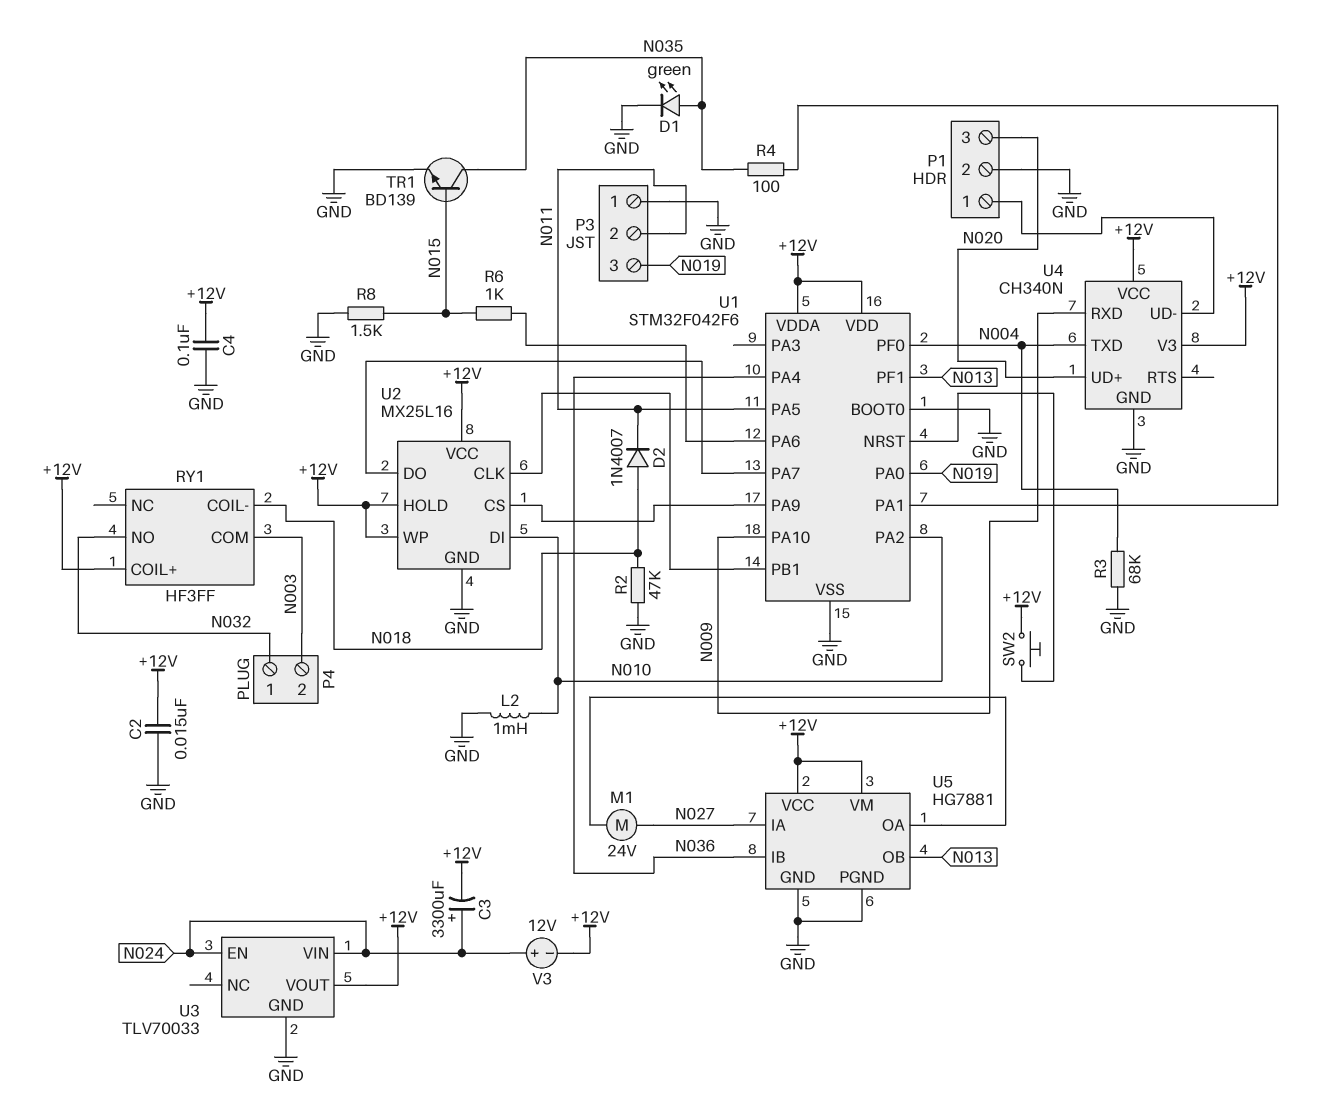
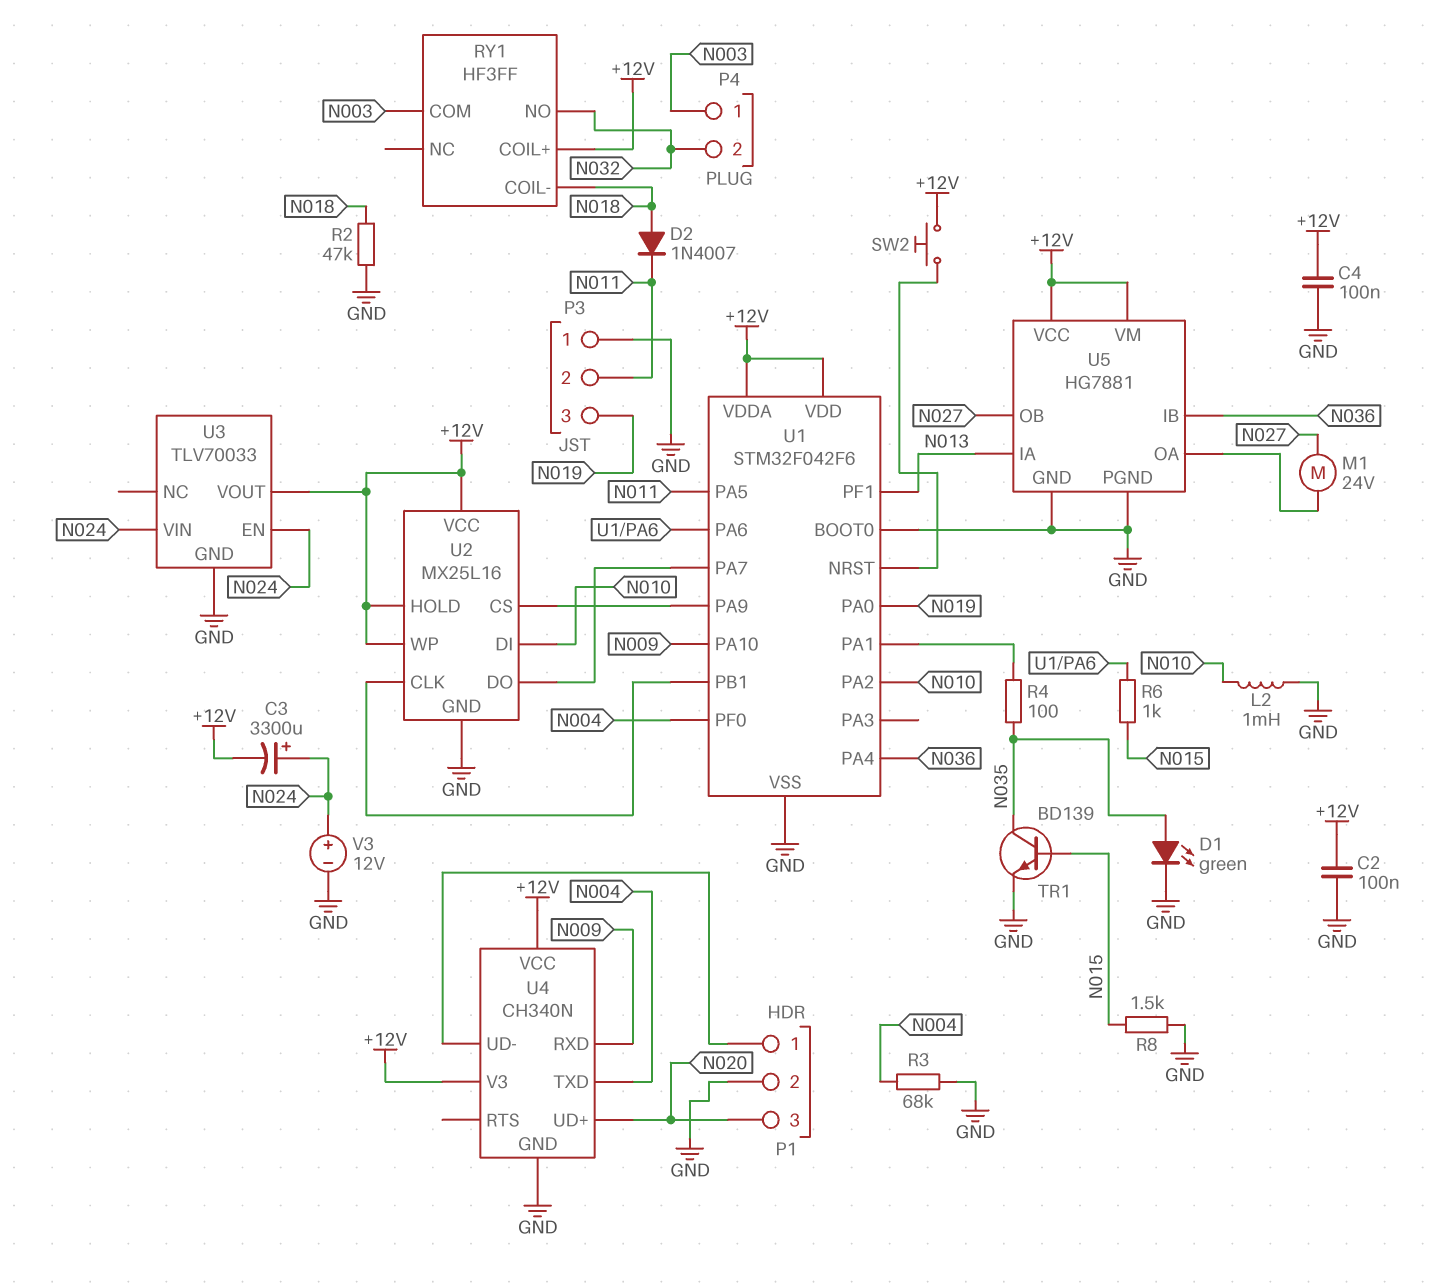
C2: 15nF (+12V, GND) -> 100nF (+12V, GND)
P4 pin 1: N032 -> N003
P4 pin 2: N003 -> N032
U5 pin IA: N027 -> N013
U5 pin OB: N013 -> N027
V3: 12V (plus N024, minus +12V) -> 12V (plus N024, minus GND)

